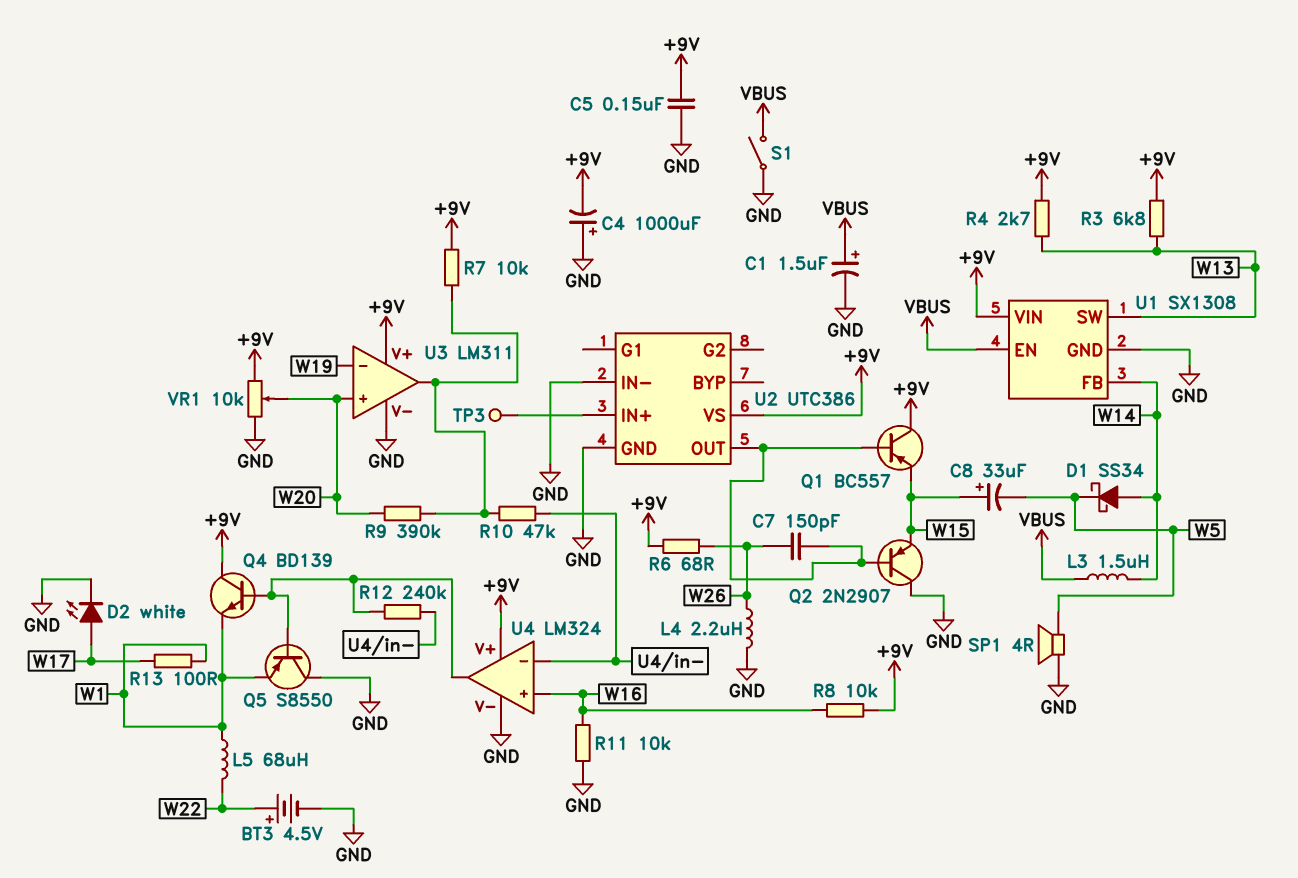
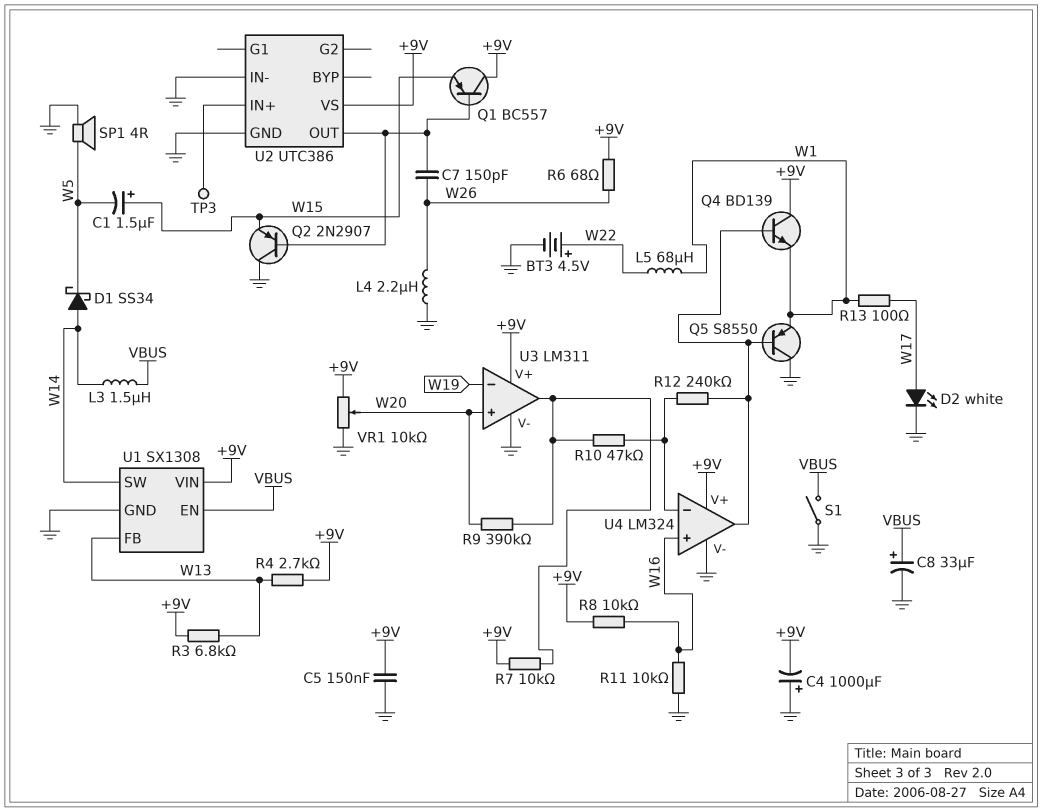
C1: 1.5uF (plus VBUS, minus GND) -> 1.5uF (plus W15, minus W5)
C8: 33uF (plus W15, minus W5) -> 33uF (plus VBUS, minus GND)
U1 pin FB: W14 -> W13
U1 pin SW: W13 -> W14

